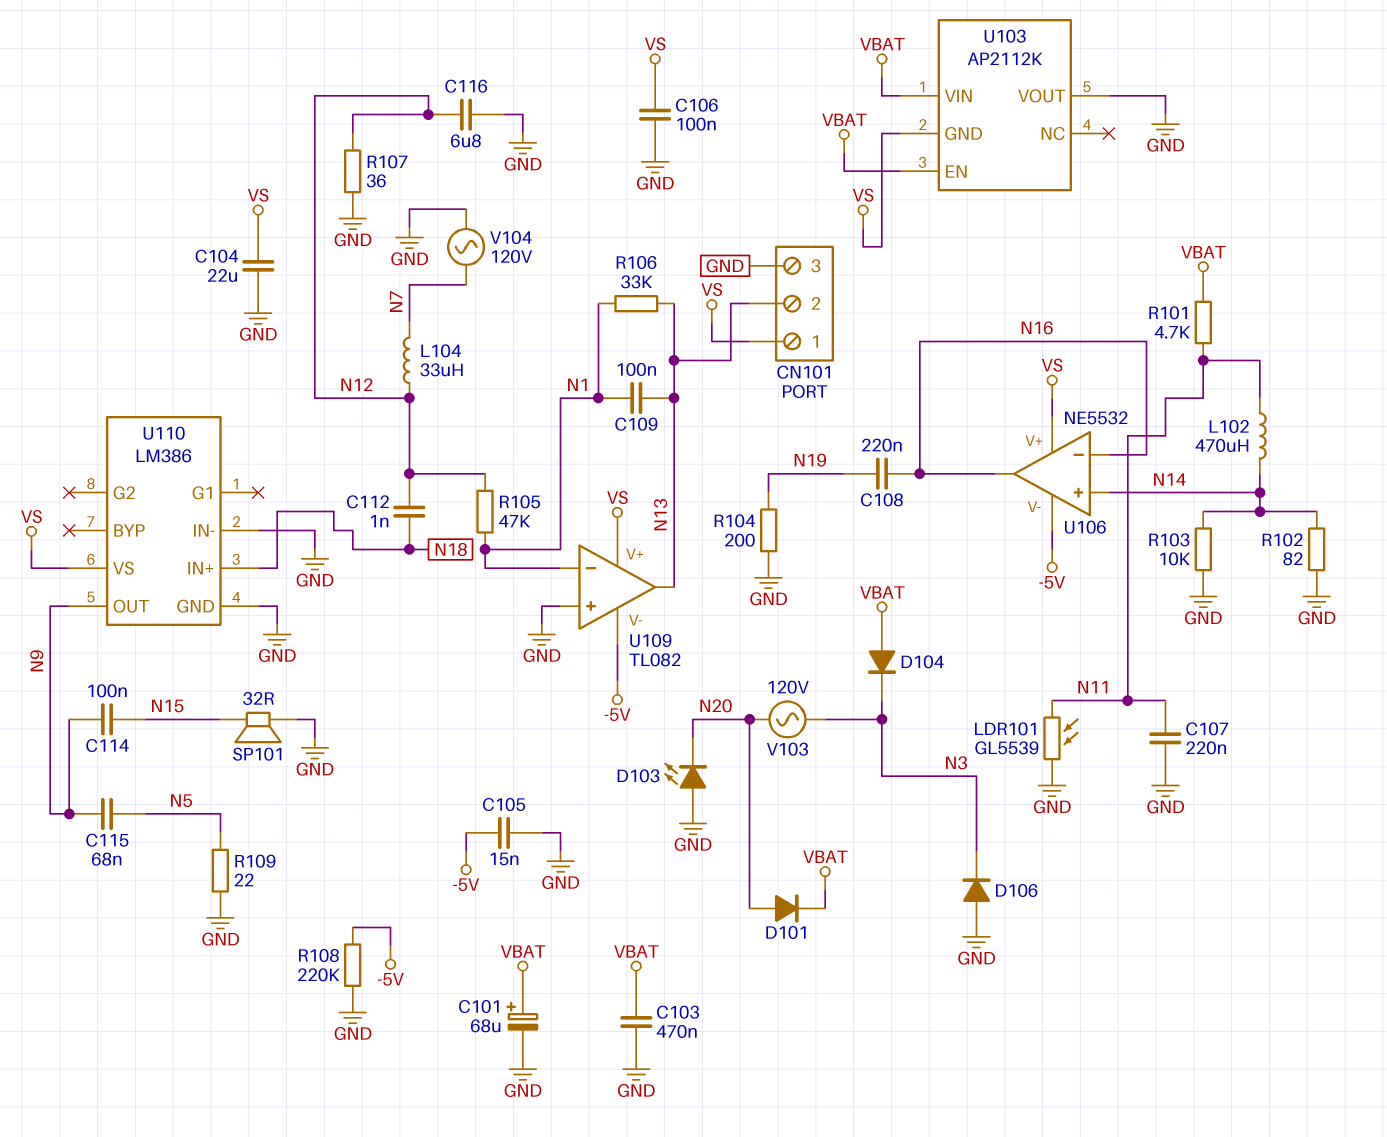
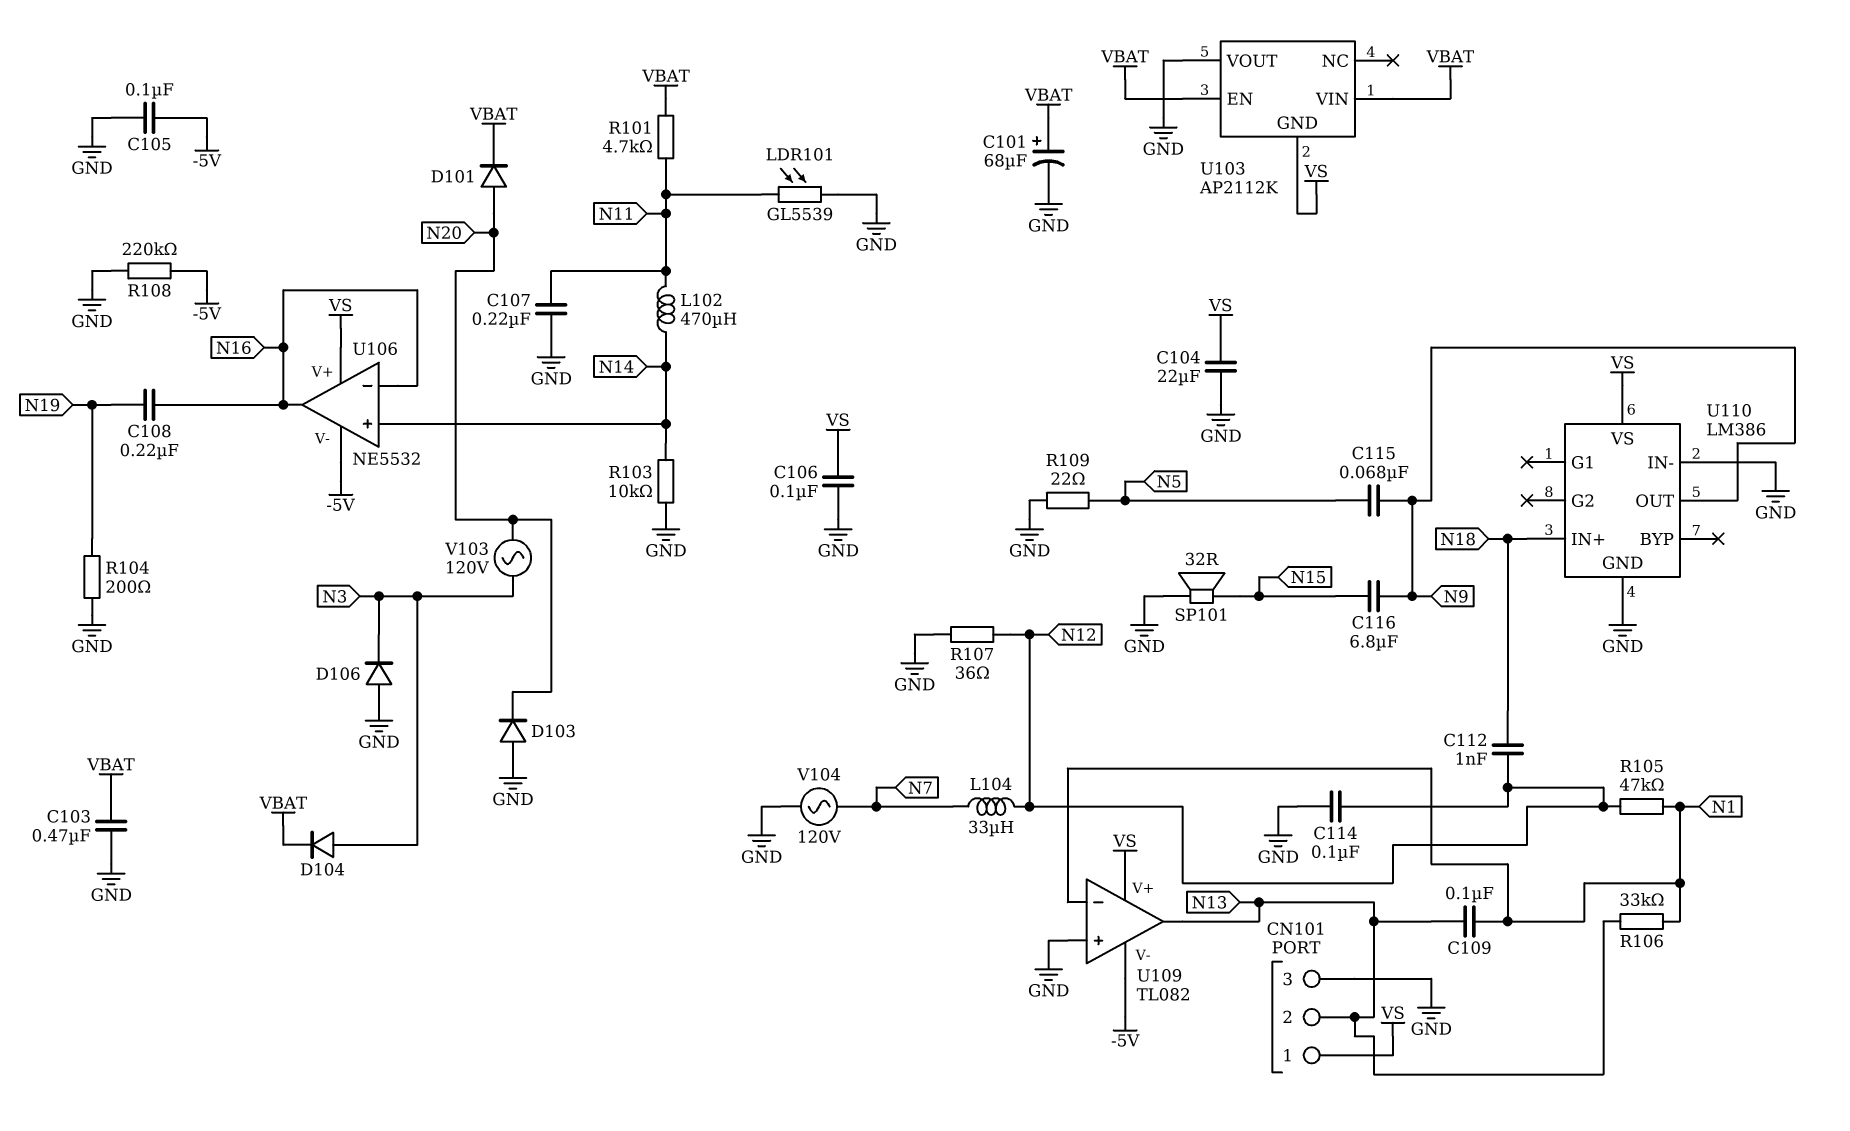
C105: 15nF (-5V, GND) -> 100nF (-5V, GND)
C114: 100nF (N9, N15) -> 100nF (GND, N12)
C116: 6.8uF (GND, N12) -> 6.8uF (N9, N15)
D103: LED (A GND, K N20) -> diode (A GND, K N20)
D104: diode (A VBAT, K N3) -> diode (A N3, K VBAT)
R102: 82 (GND, N14) -> none

